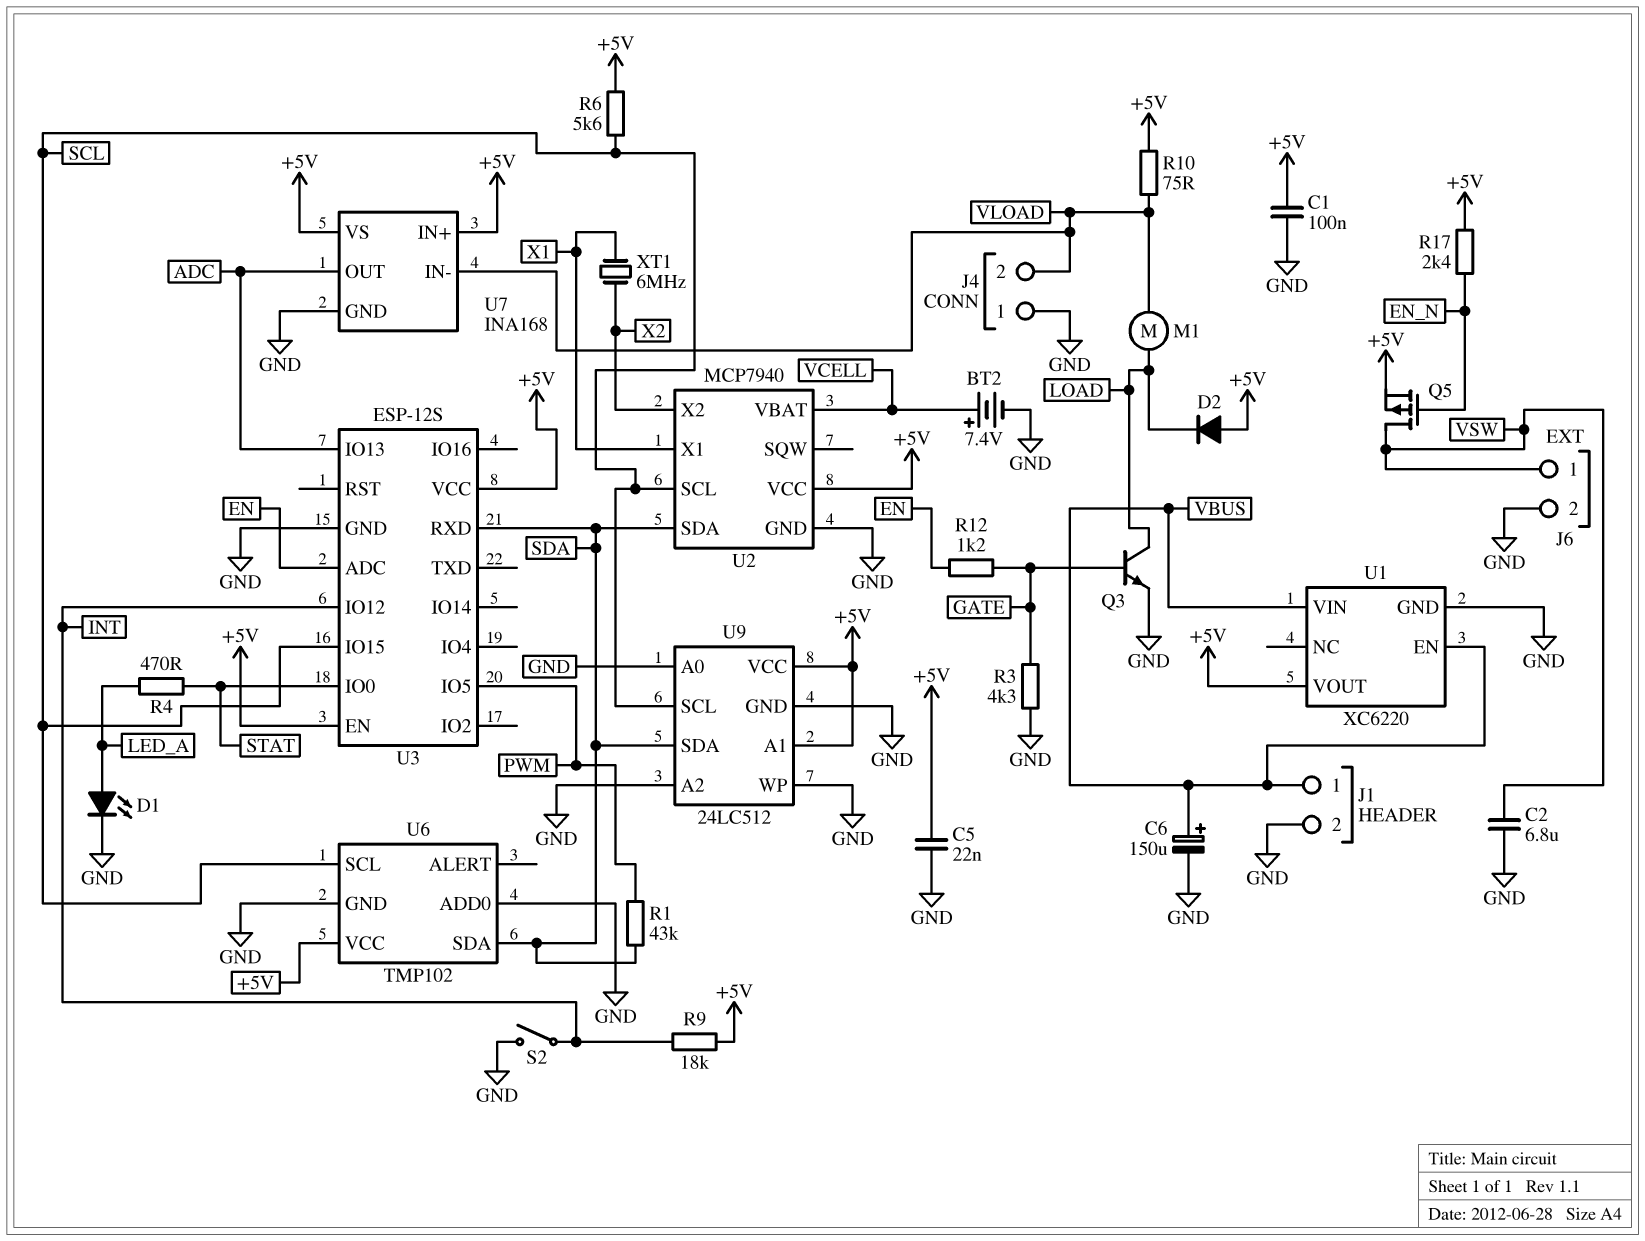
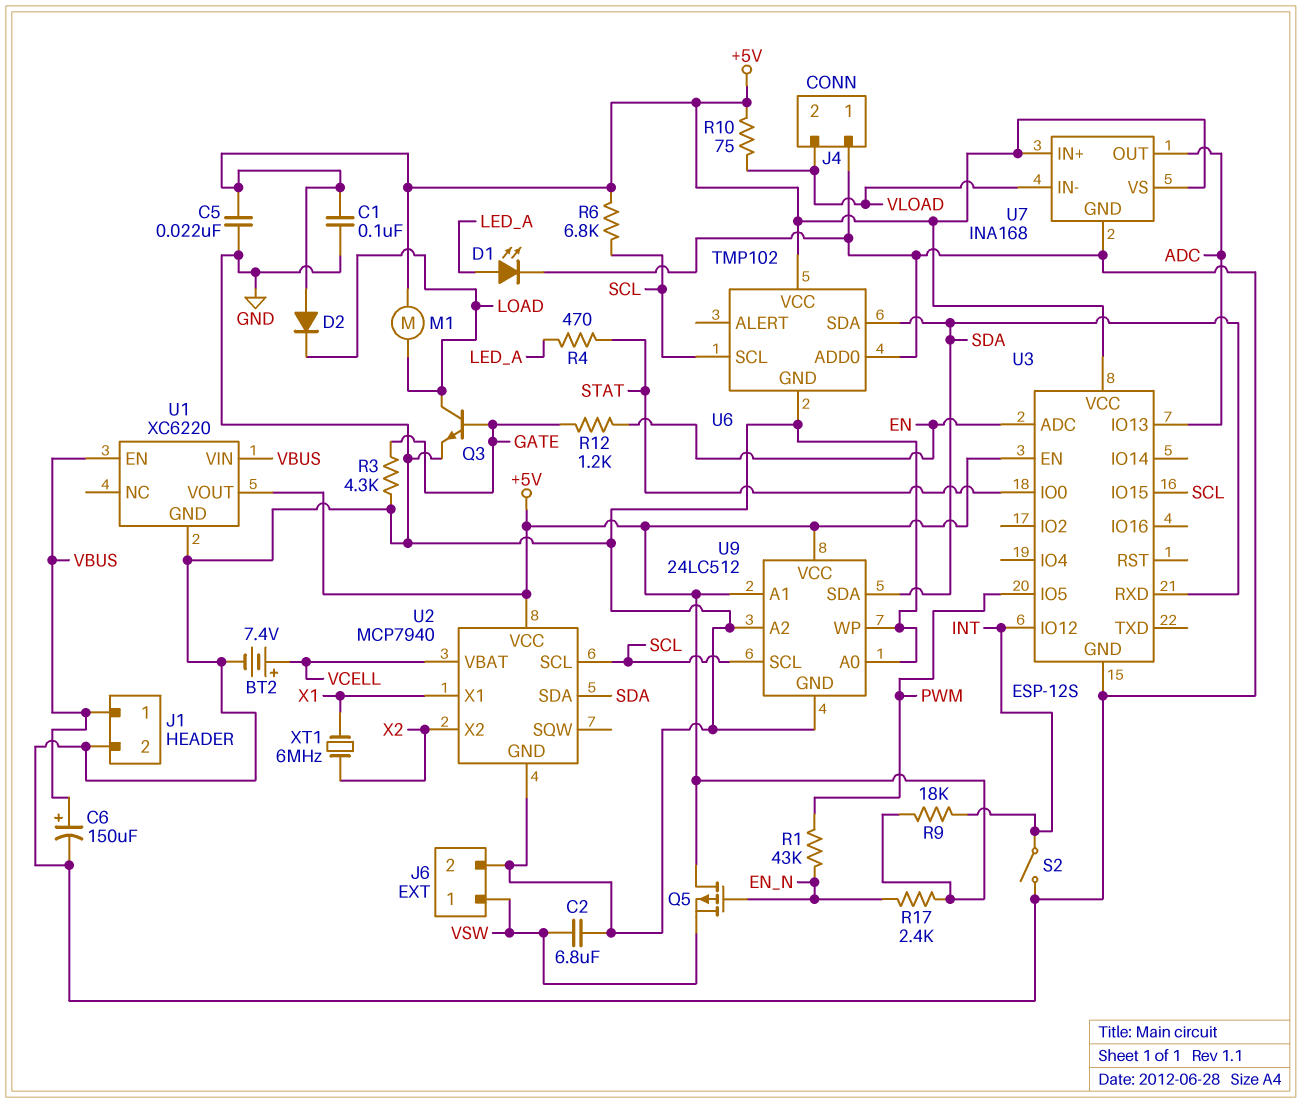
M1: motor (LOAD, VLOAD) -> motor (+5V, LOAD)
Q5: PMOS (G EN_N, D VSW, S +5V) -> PMOS (G EN_N, D +5V, S VSW)
R1: 43k (PWM, SDA) -> 43k (EN_N, PWM)
R6: 5.6k (+5V, SCL) -> 6.8k (+5V, SCL)

